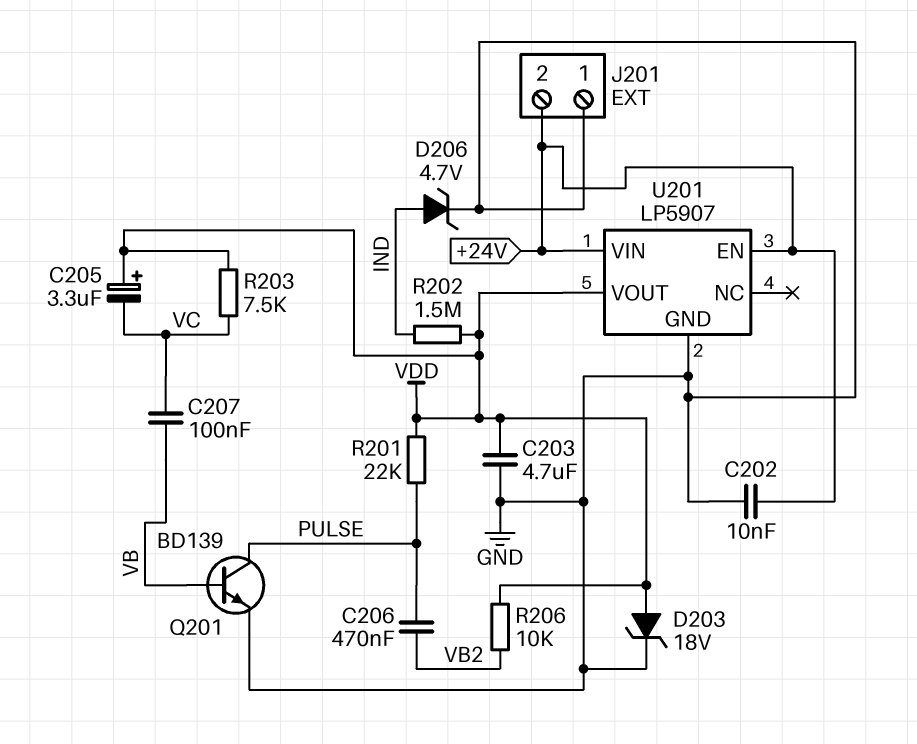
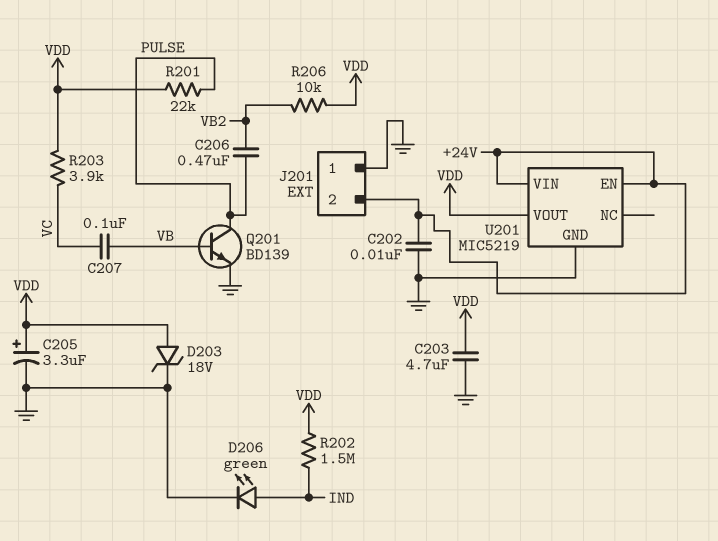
C205: 3.3uF (plus VDD, minus VC) -> 3.3uF (plus VDD, minus GND)
D206: zener 4.7V (A IND, K GND) -> LED green (A IND, K GND)
R203: 7.5k (VC, VDD) -> 3.9k (VC, VDD)
U201: LP5907 -> MIC5219

